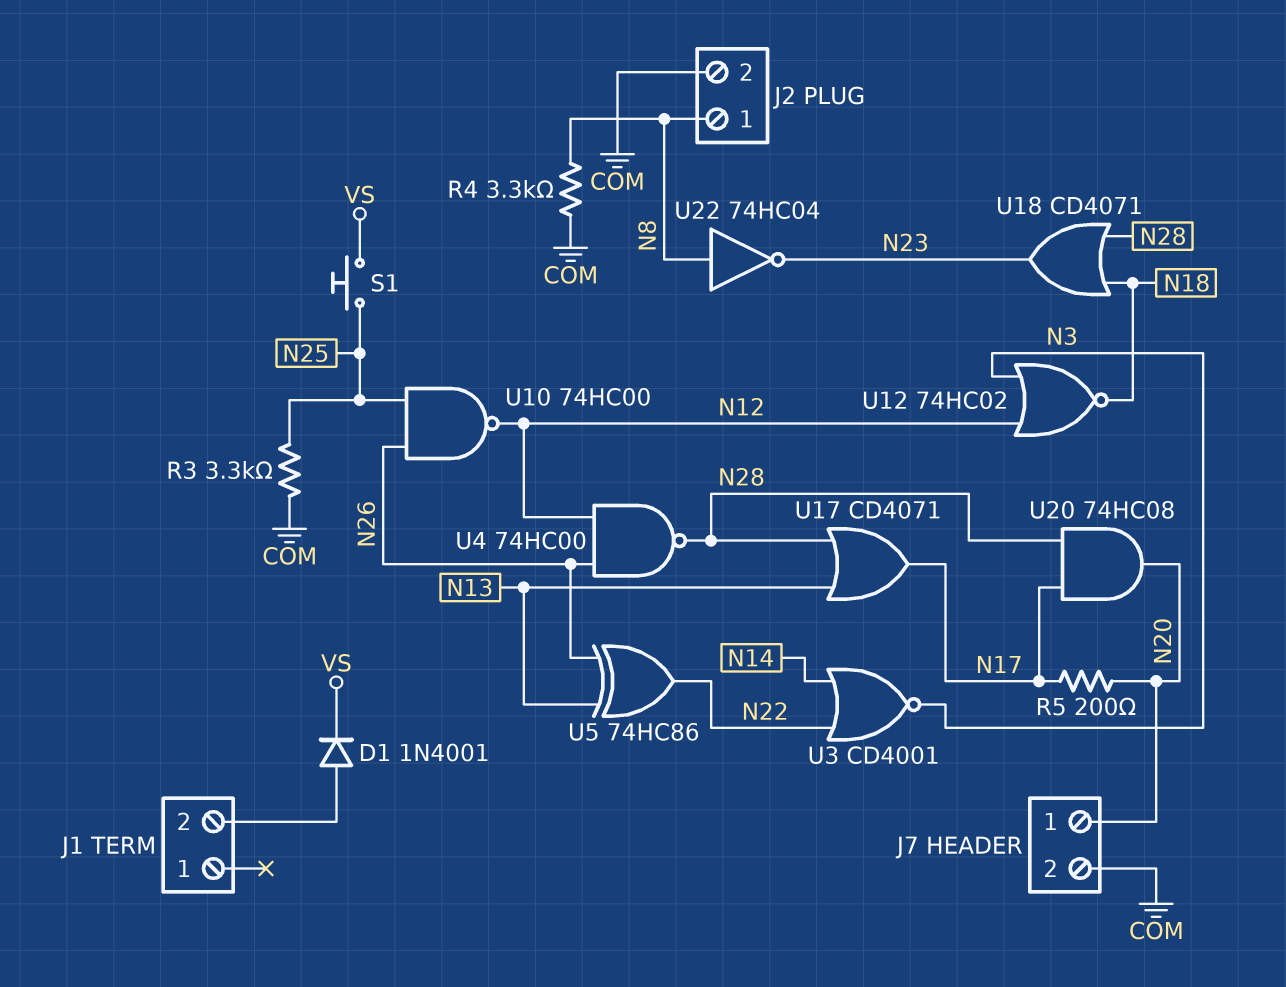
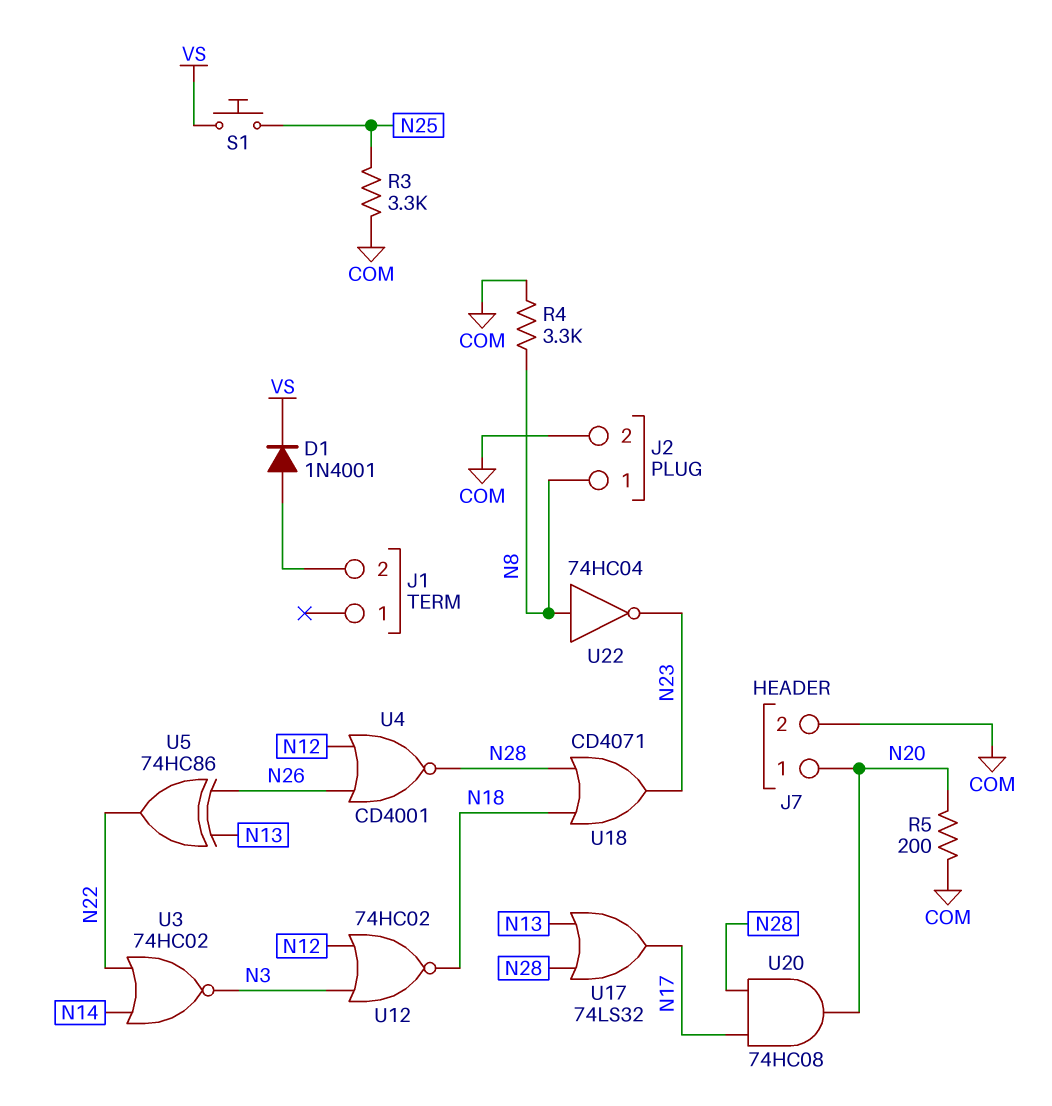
R5: 200 (N17, N20) -> 200 (COM, N20)
U3: NOR CD4001 (in N14, in N22, out N3) -> NOR 74HC02 (in N14, in N22, out N3)
U4: NAND 74HC00 (in N12, in N26, out N28) -> NOR CD4001 (in N12, in N26, out N28)
U10: NAND 74HC00 (in N25, in N26, out N12) -> none
U17: OR CD4071 (in N13, in N28, out N17) -> OR 74LS32 (in N13, in N28, out N17)

